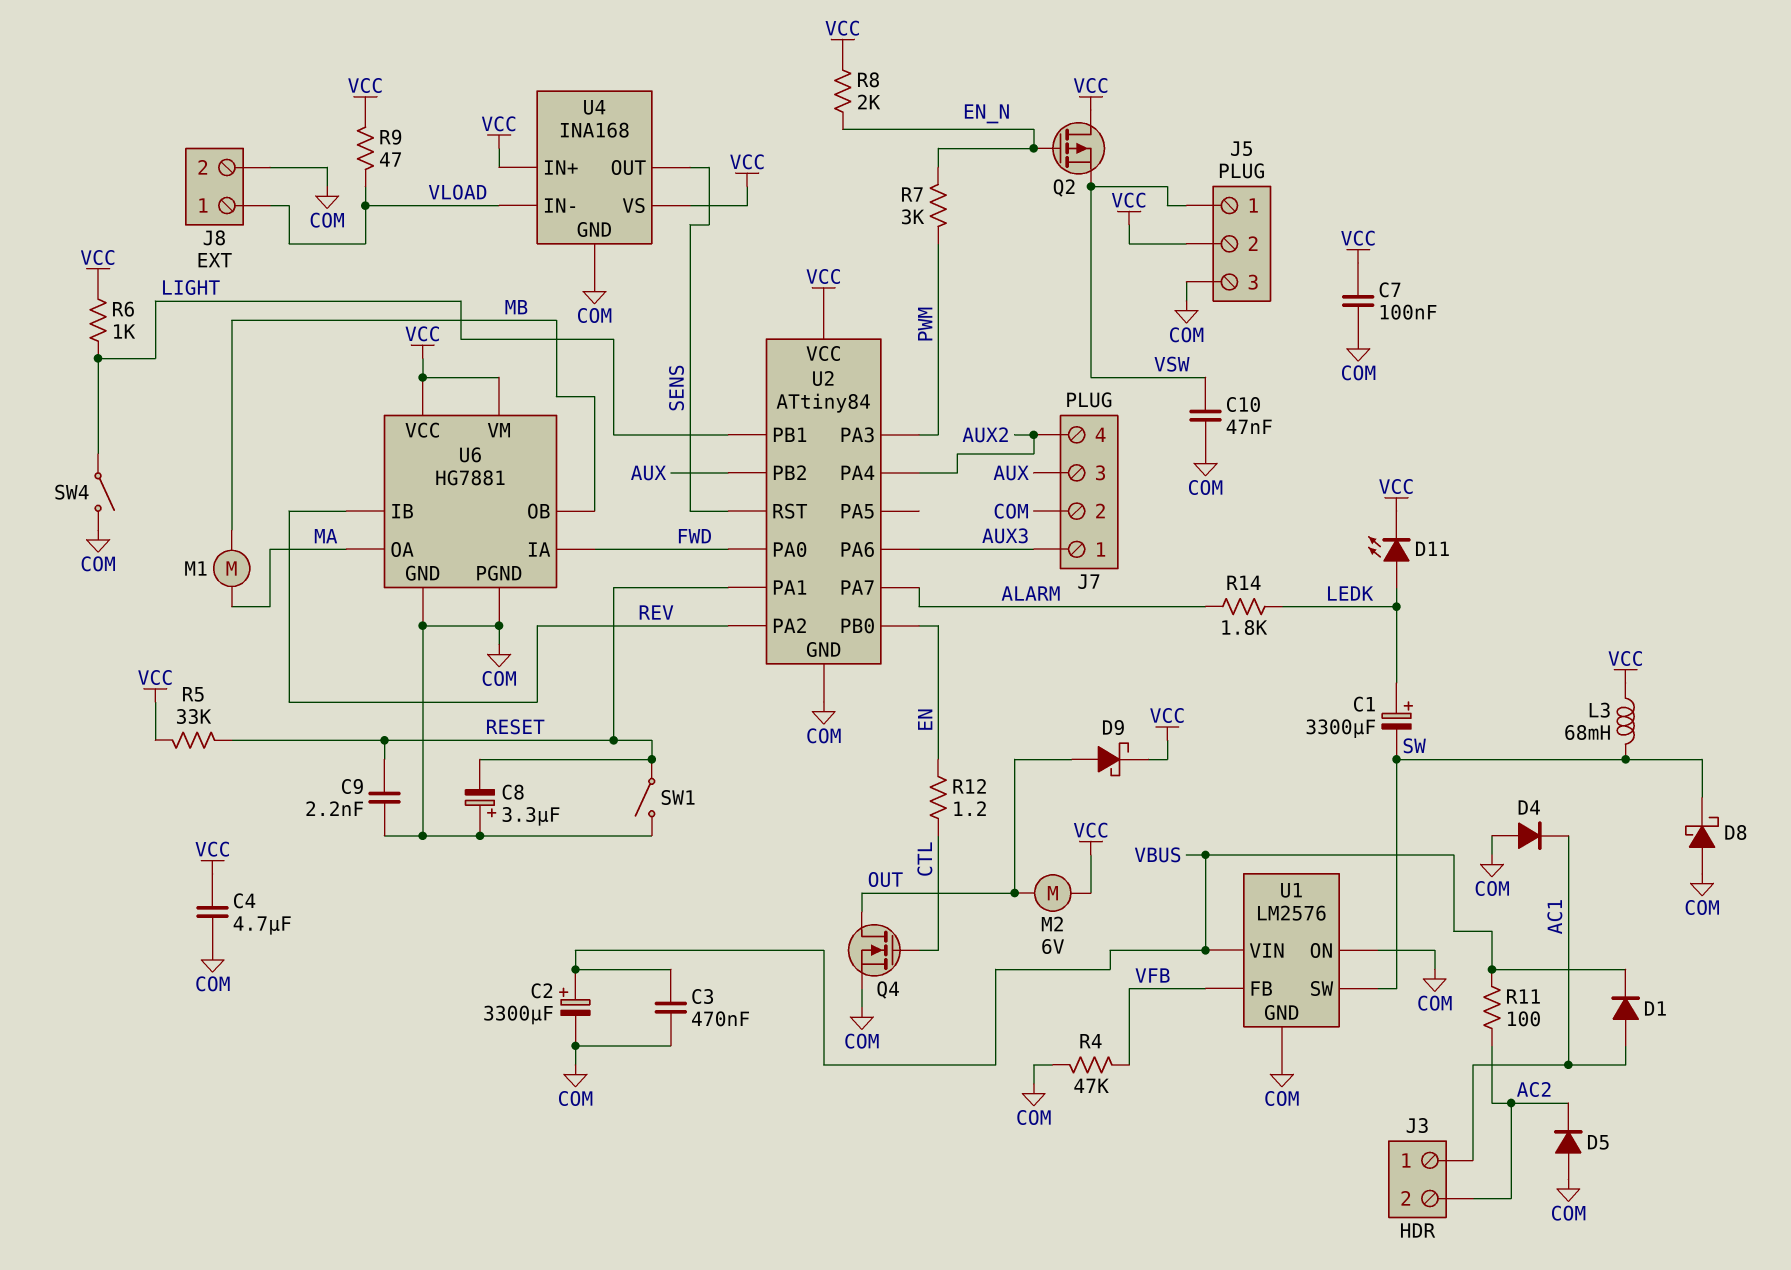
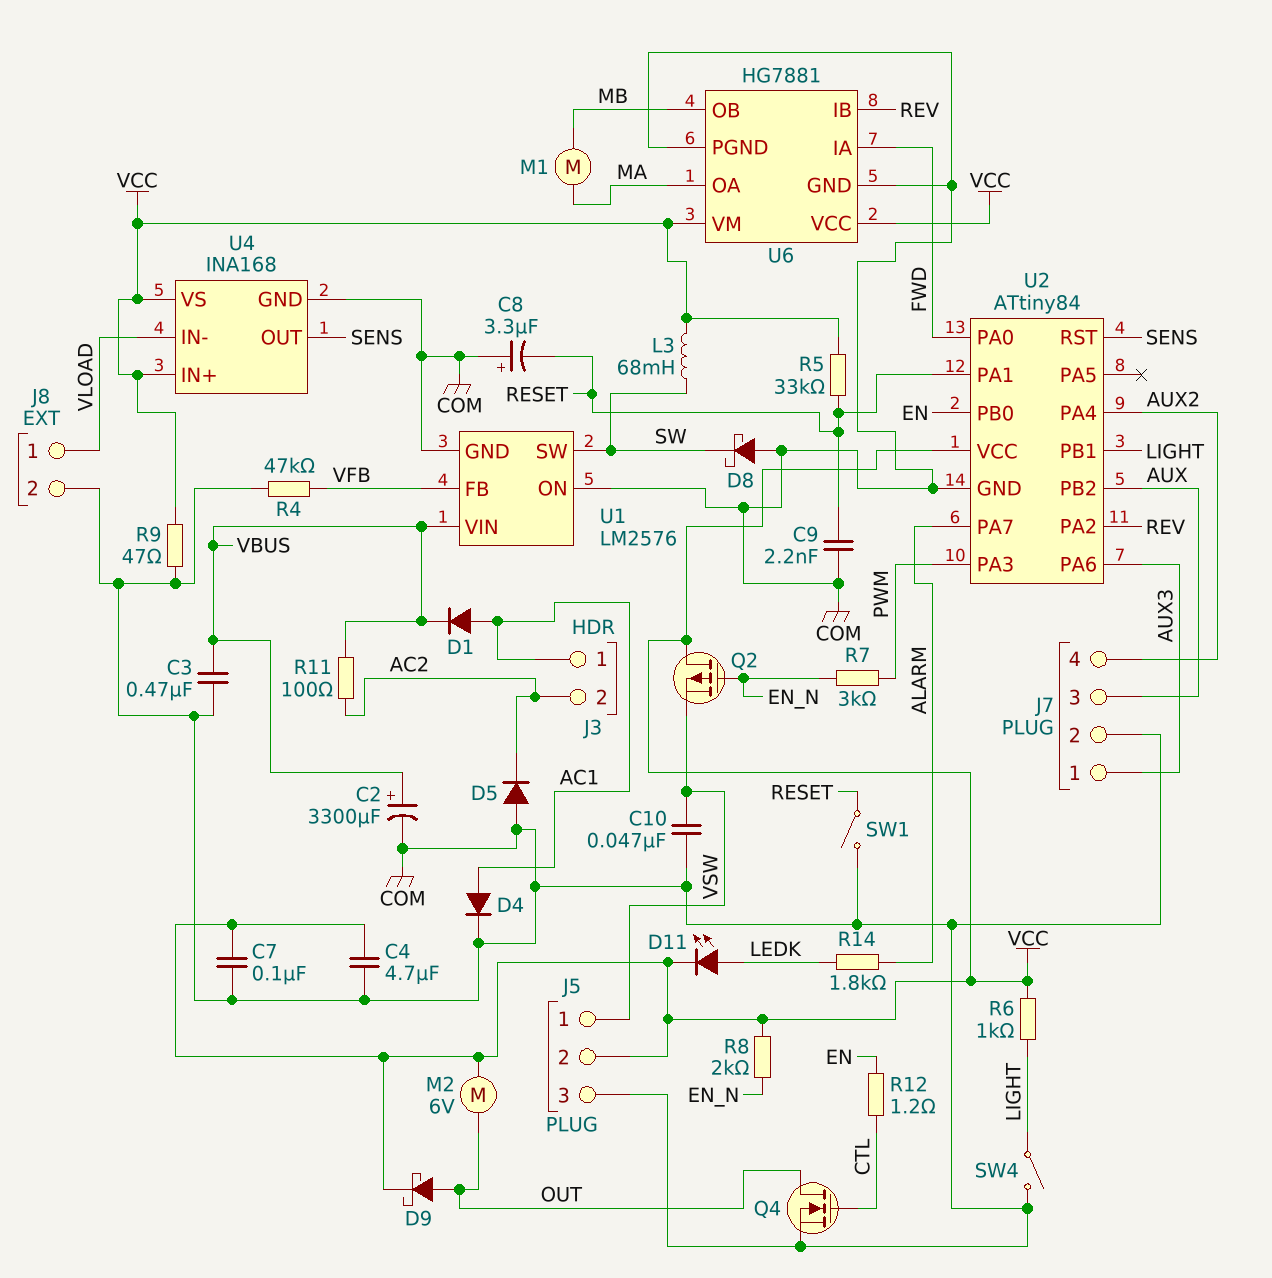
C1: 3300uF (plus LEDK, minus SW) -> none
D4: diode (A COM, K AC1) -> diode (A AC1, K COM)
R9: 47 (VCC, VLOAD) -> 47 (COM, VCC)

